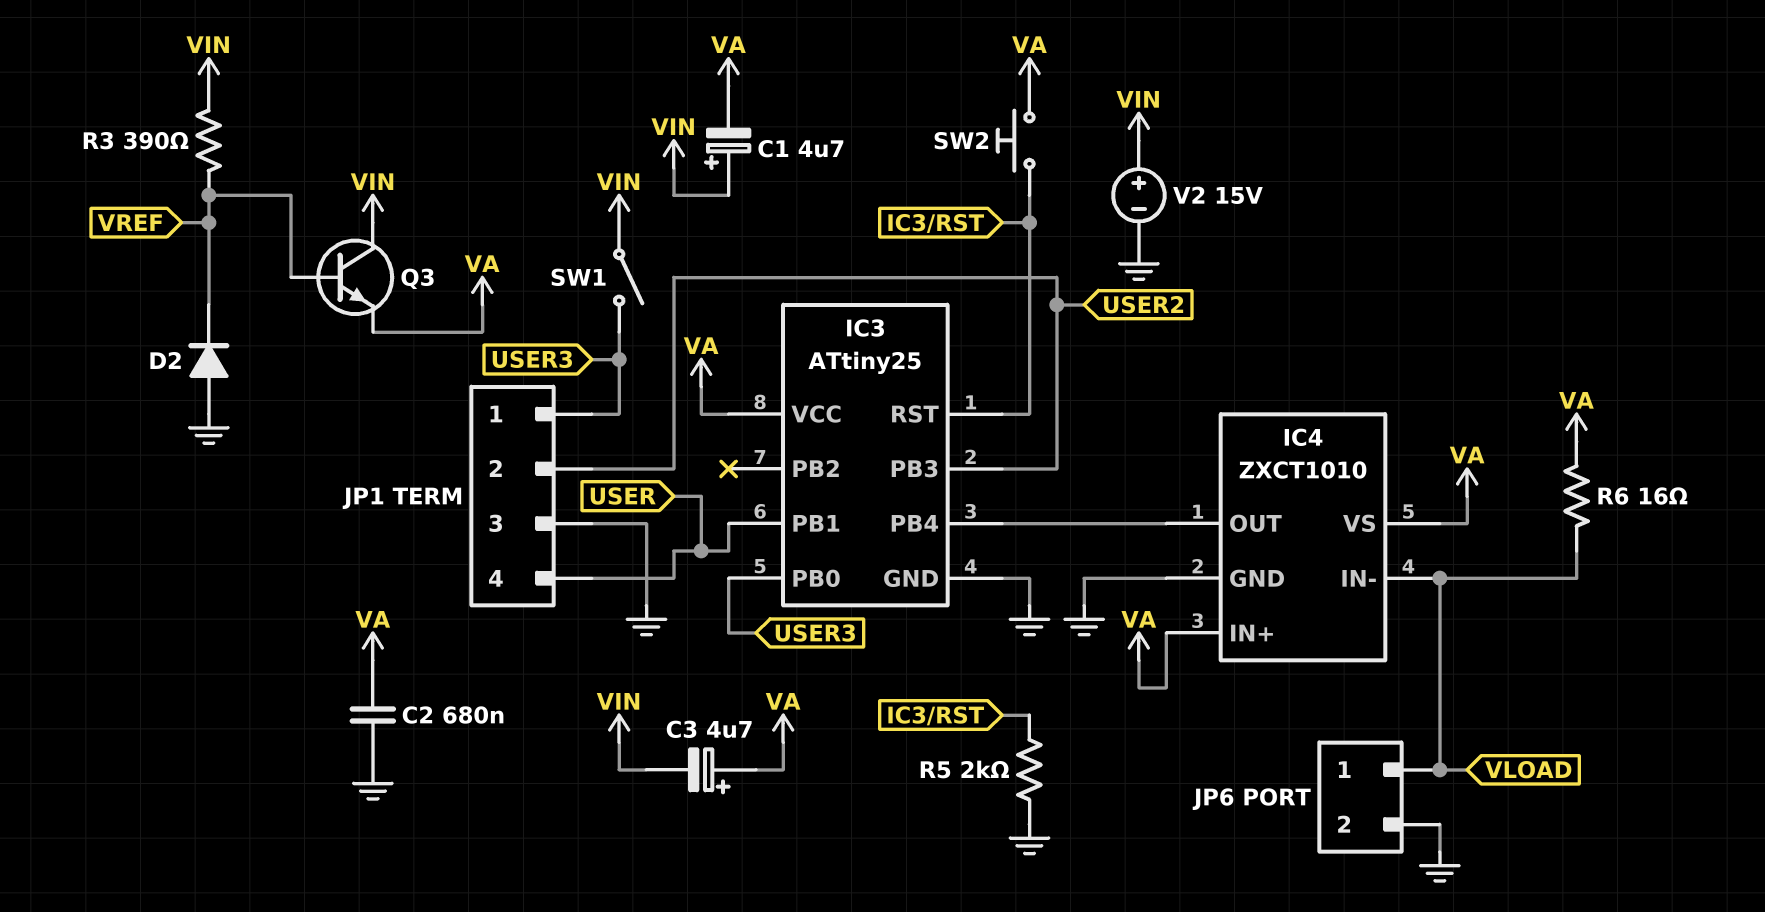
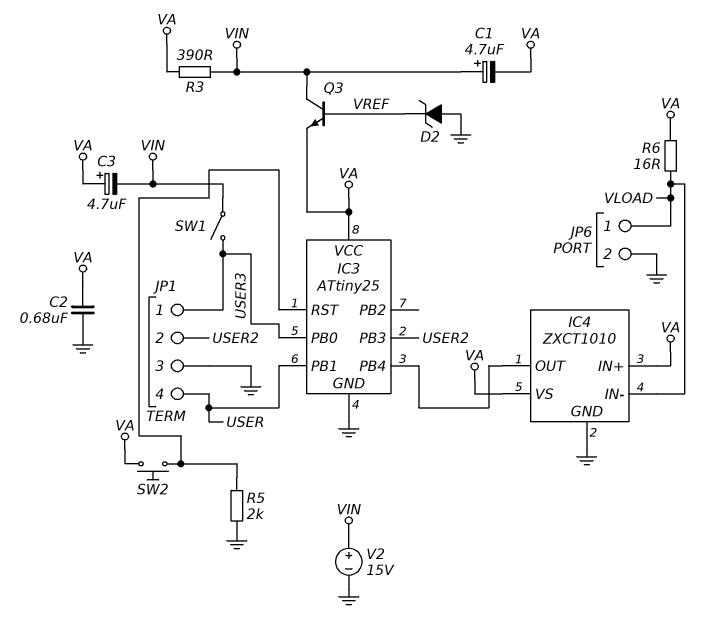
D2: diode (A GND, K VREF) -> zener (A GND, K VREF)
R3: 390 (VIN, VREF) -> 390 (VA, VIN)

